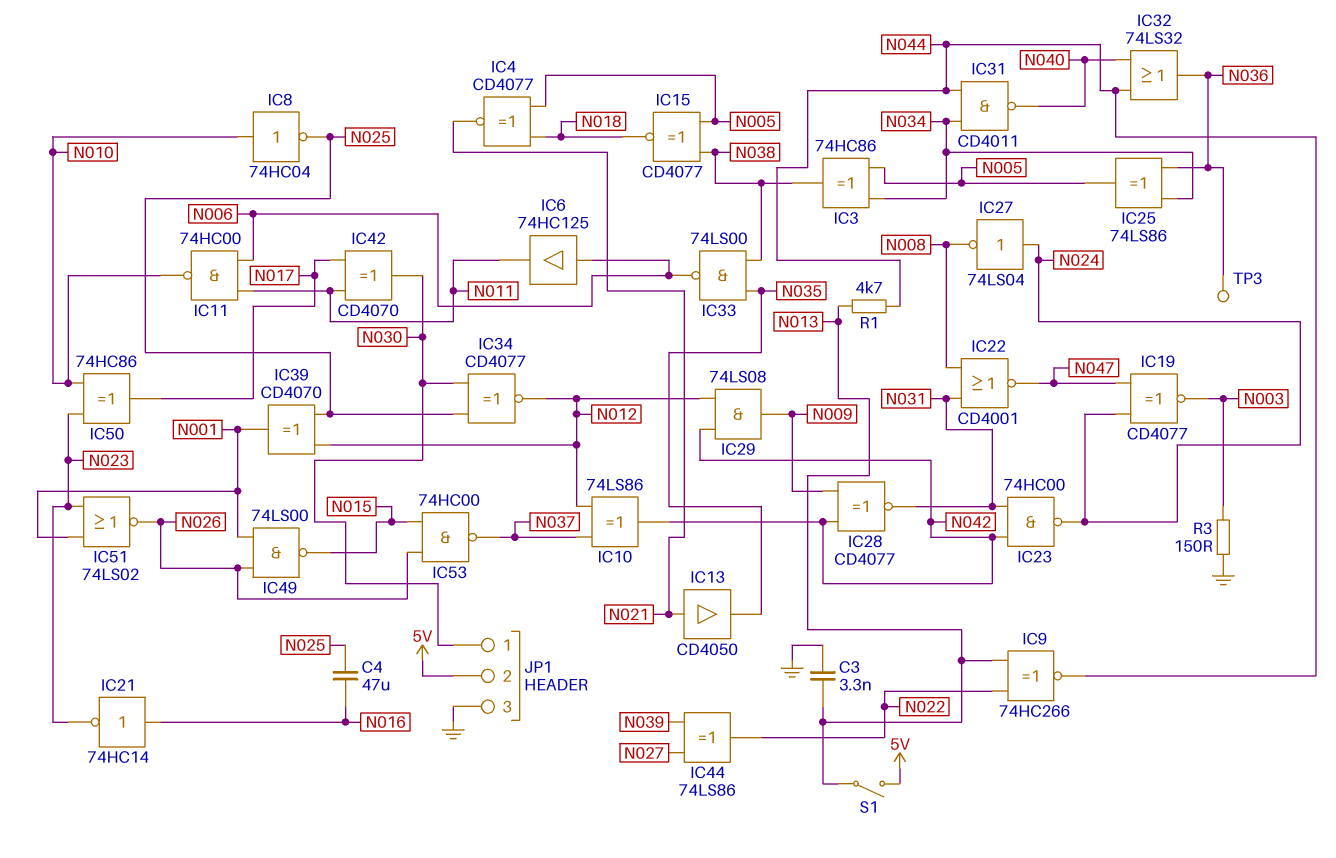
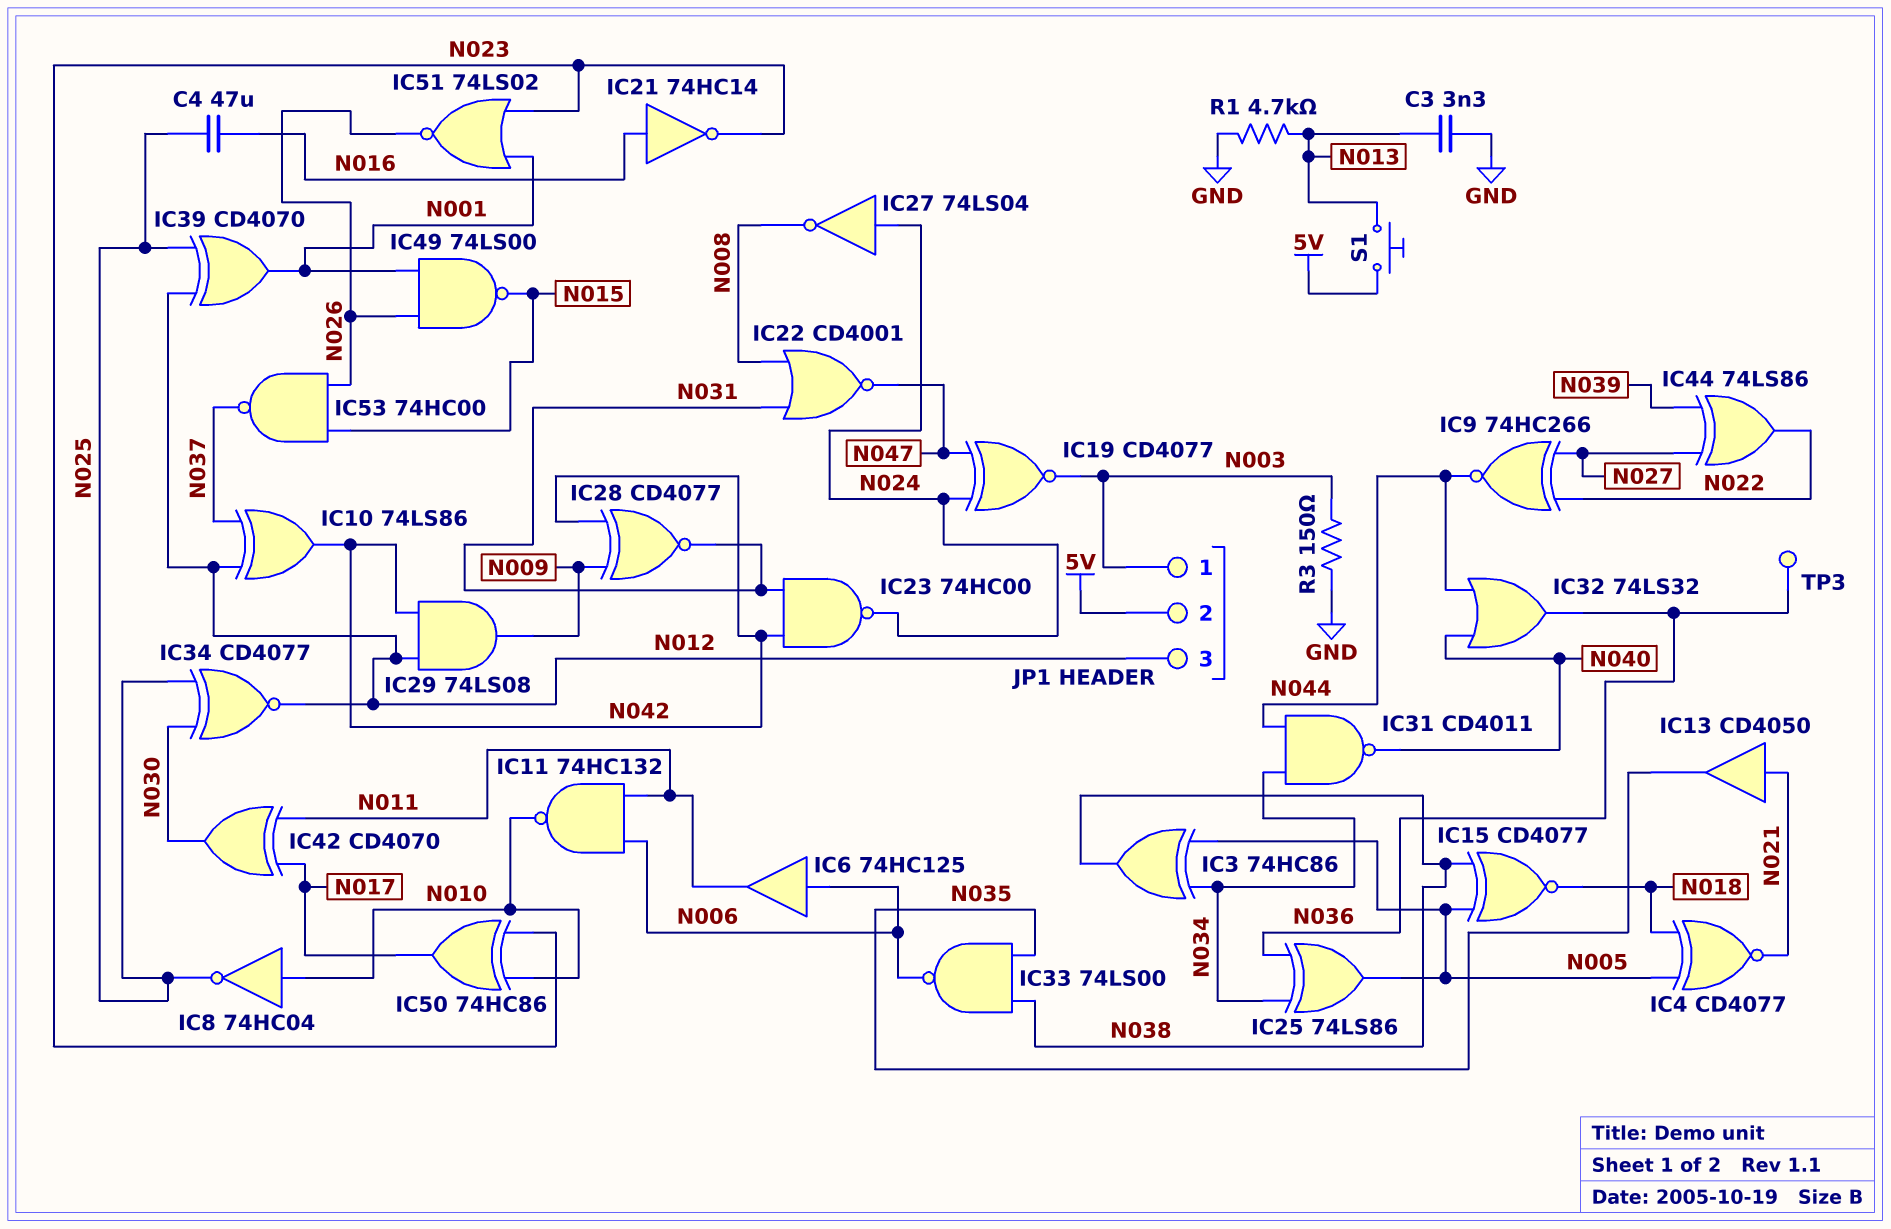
IC9: XNOR 74HC266 (in N013, in N022, out N044) -> XNOR 74HC266 (in N022, in N027, out N044)
IC11: NAND 74HC00 (in N006, in N011, out N010) -> NAND 74HC132 (in N006, in N011, out N010)
JP1 pin 1: N030 -> N003
JP1 pin 3: GND -> N012
R1: 4.7k (N013, N044) -> 4.7k (GND, N013)
S1: switch (5V, N013) -> button (5V, N013)

